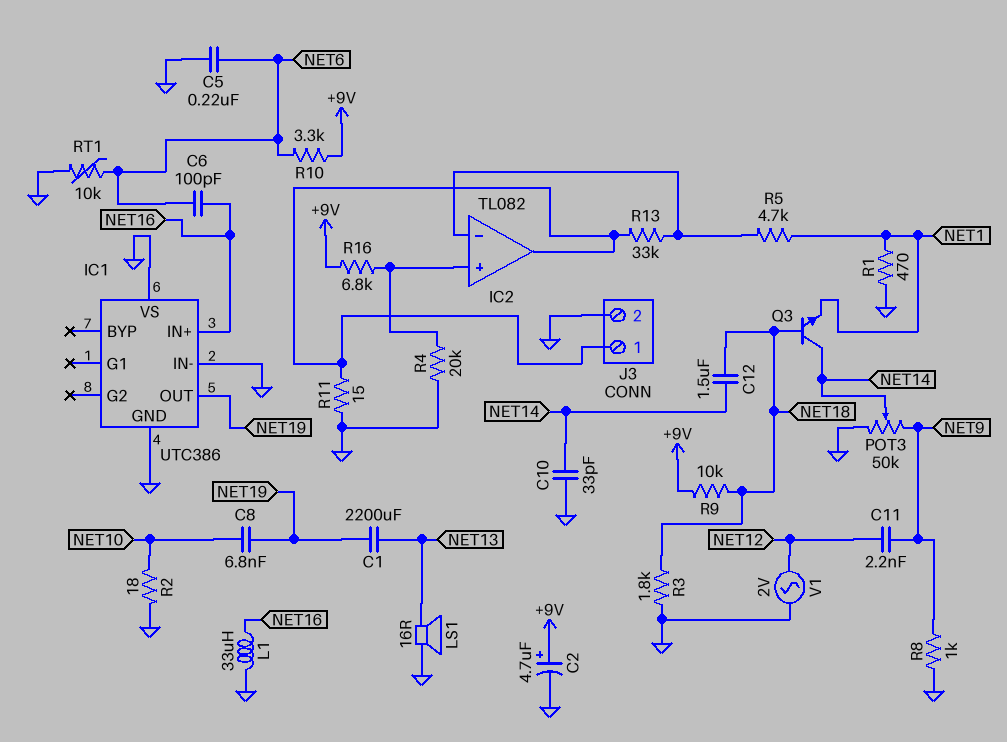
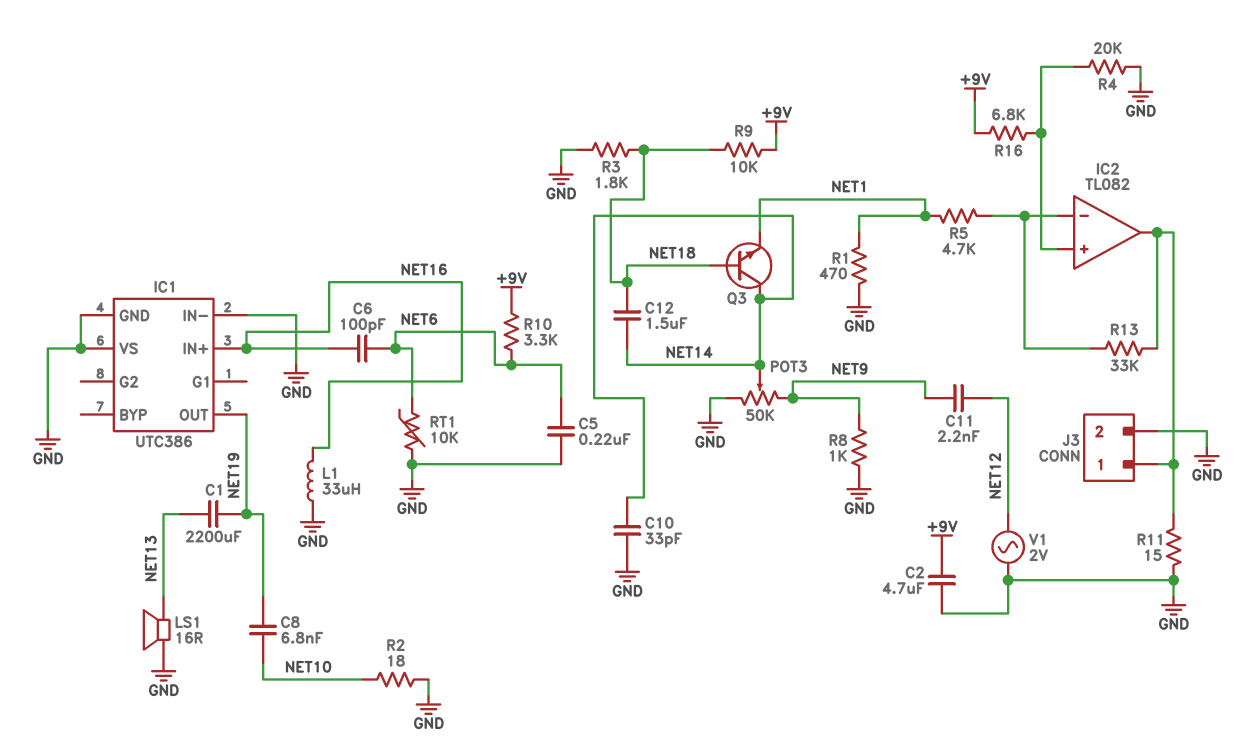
C2: 4.7uF (plus +9V, minus GND) -> 4.7uF (+9V, GND)

